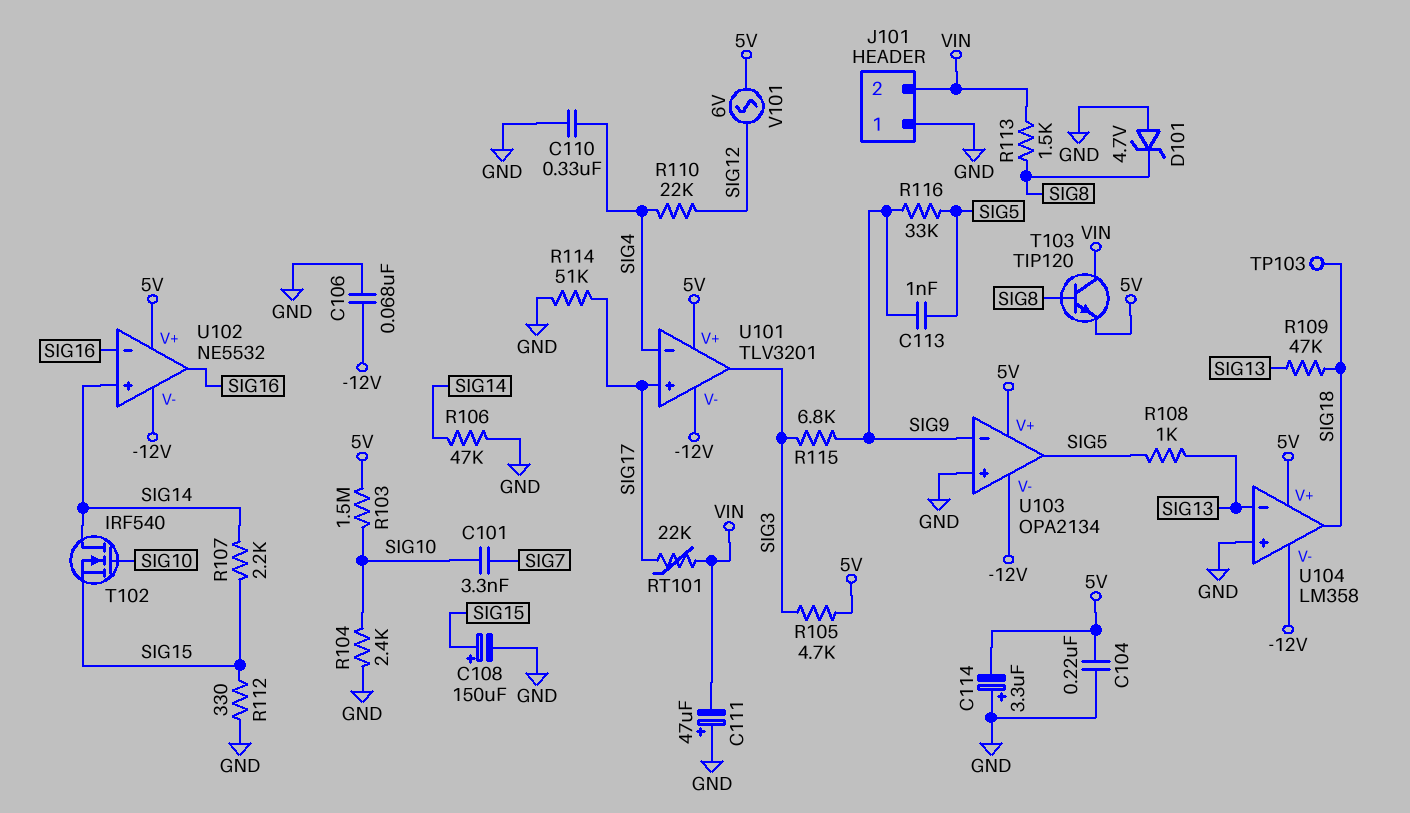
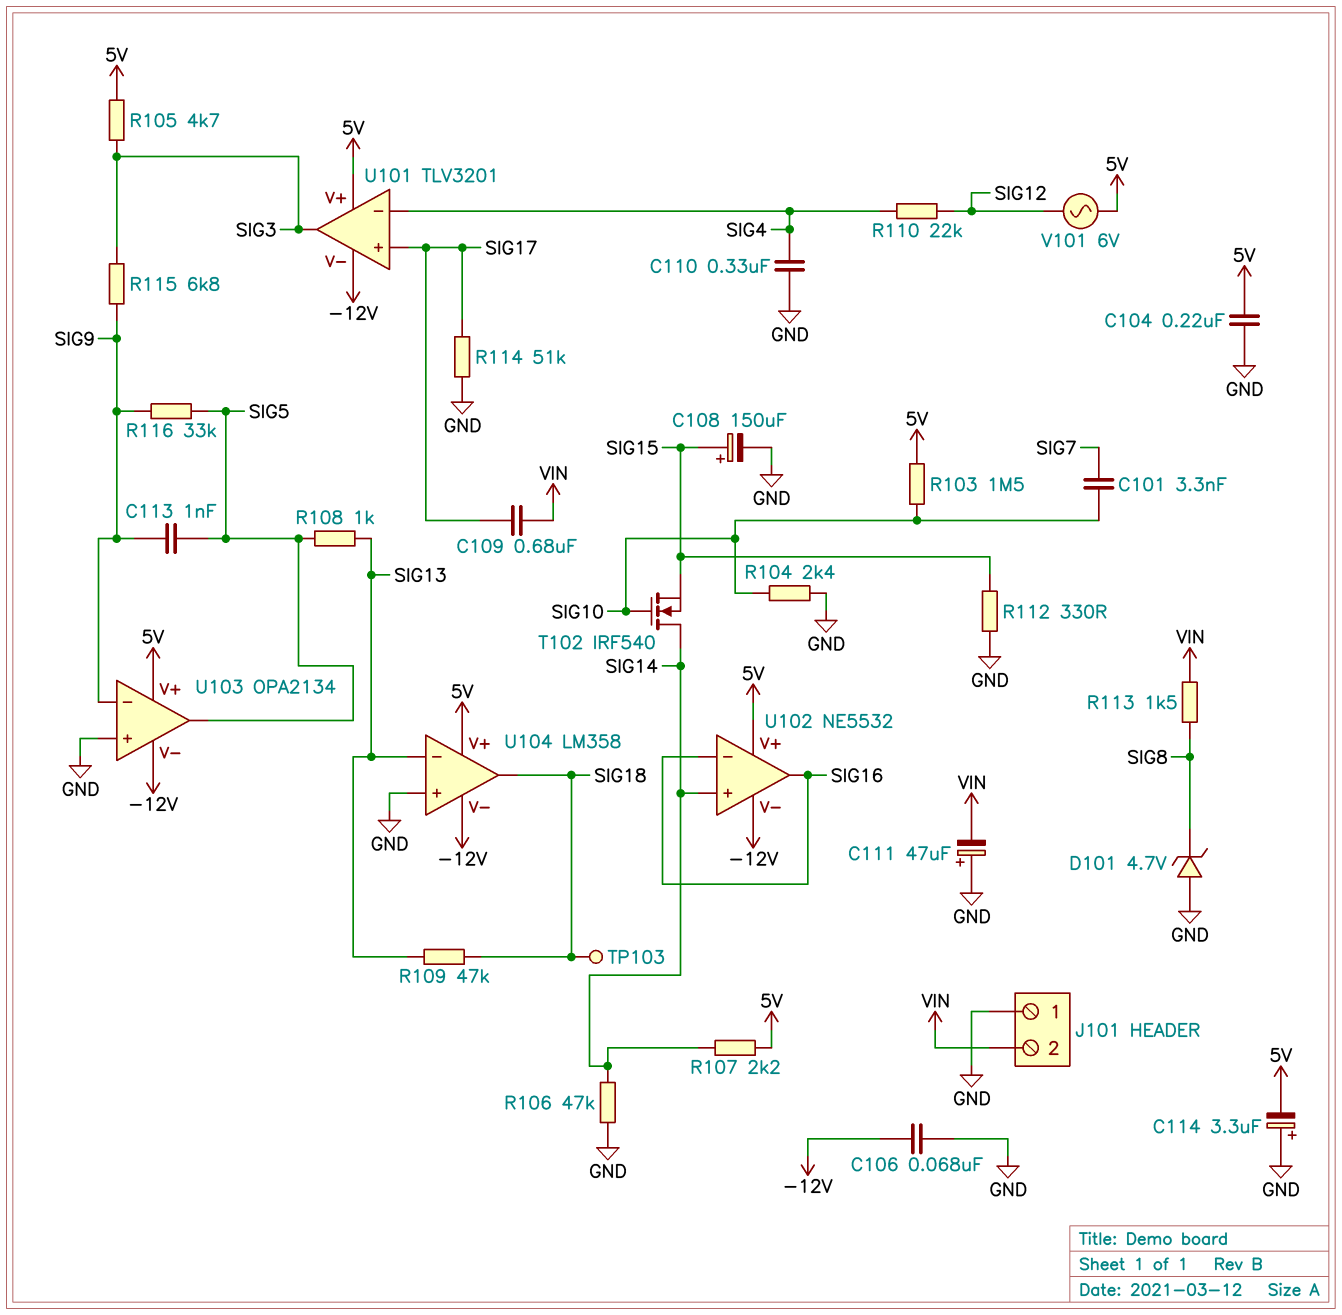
C109: none -> 680nF (SIG17, VIN)
R107: 2.2k (SIG14, SIG15) -> 2.2k (5V, SIG14)
RT101: 22k (SIG17, VIN) -> none
T103: NPN TIP120 (B SIG8, C VIN, E 5V) -> none

